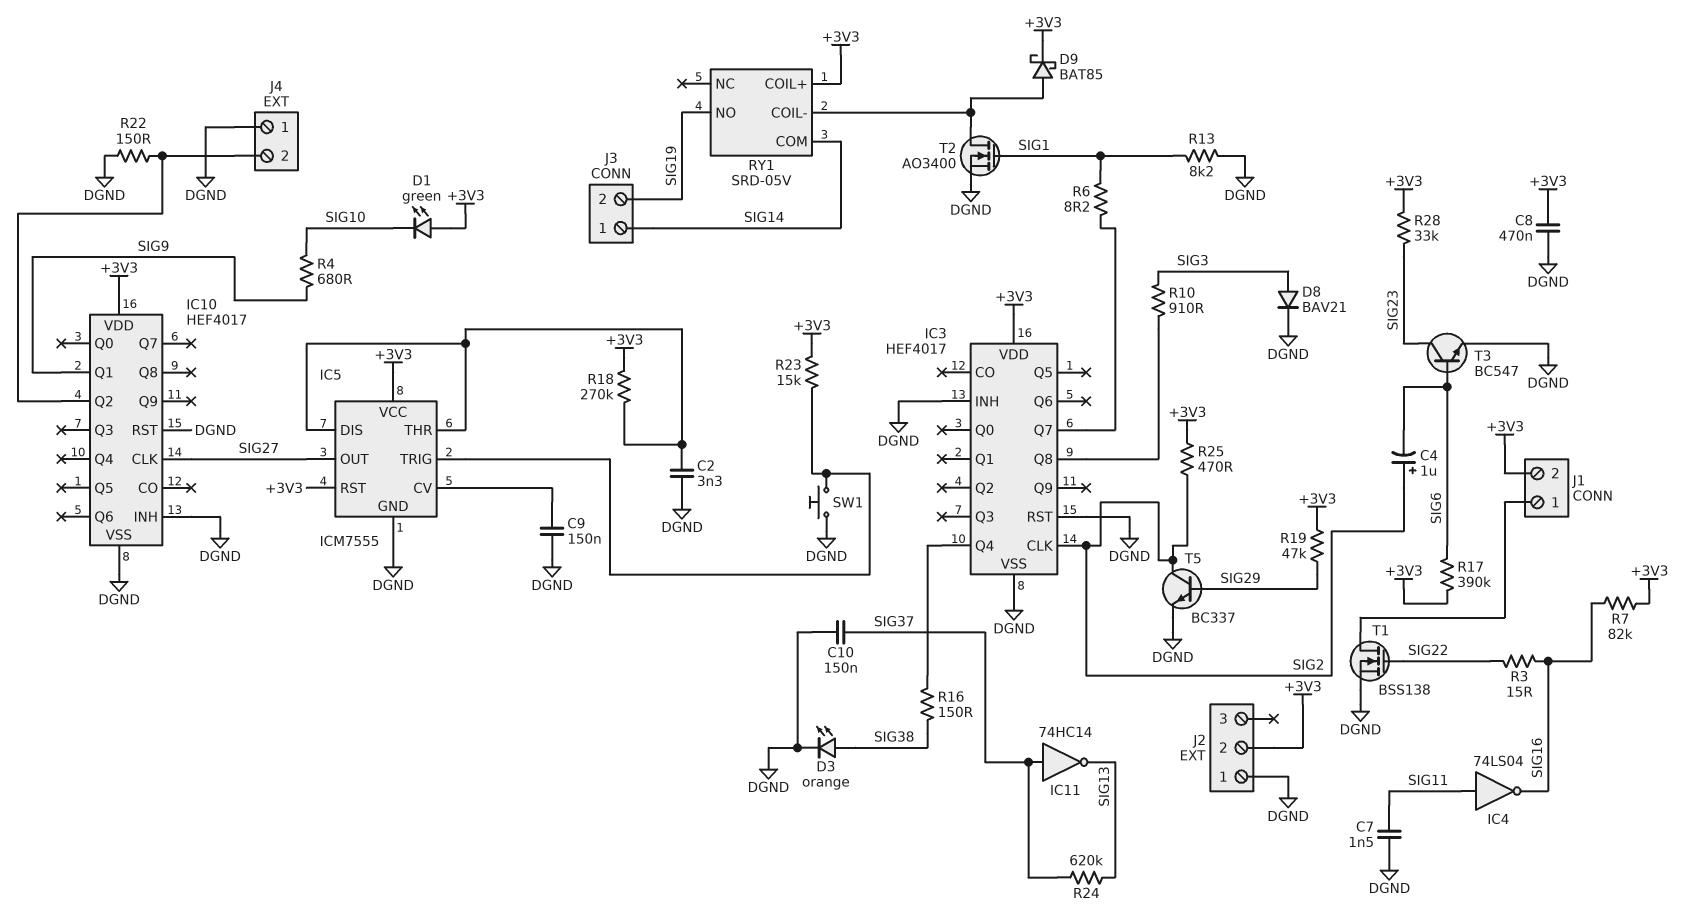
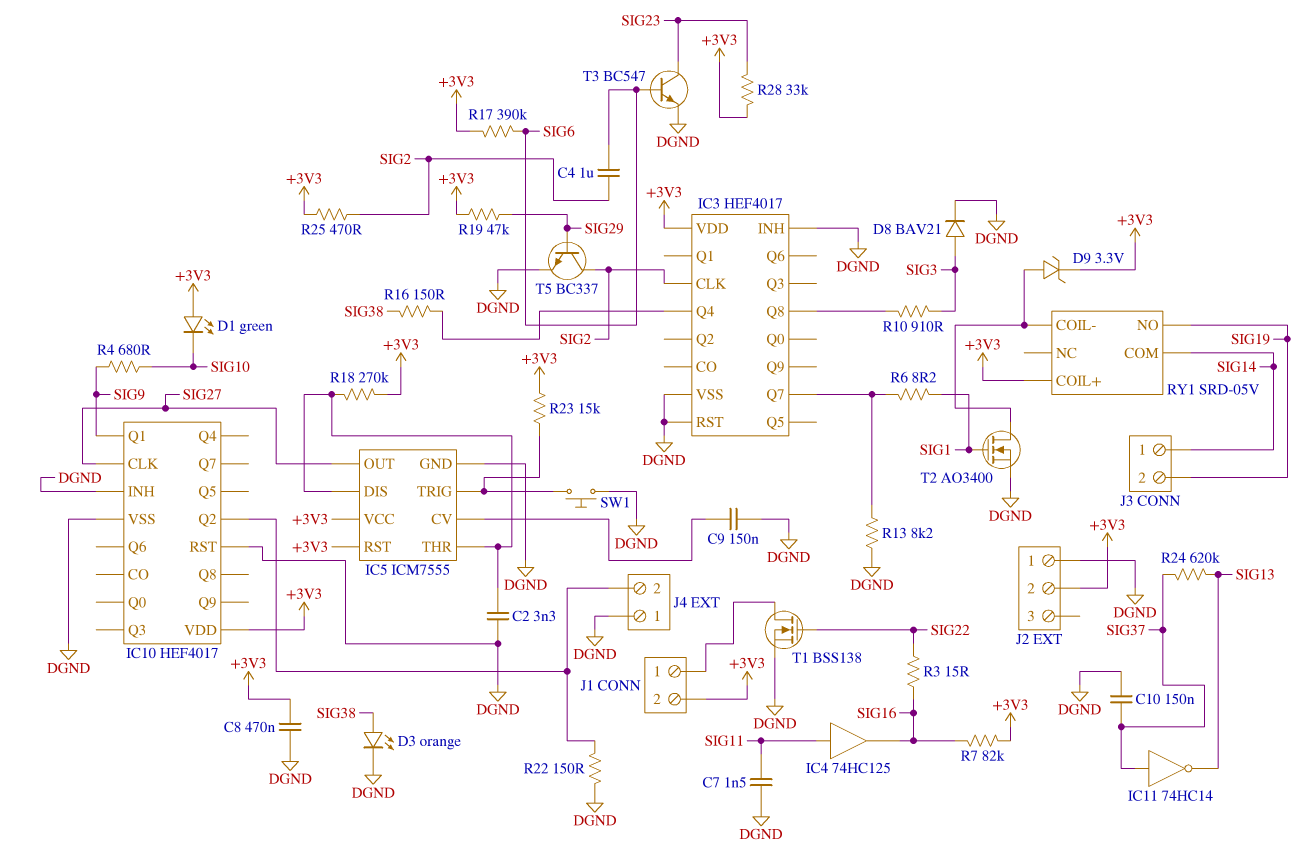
C4: 1uF (plus SIG2, minus SIG6) -> 1uF (SIG2, SIG6)
D9: schottky BAT85 (A RY1/COIL-, K +3V3) -> zener 3.3V (A RY1/COIL-, K +3V3)
IC4: NOT 74LS04 (in SIG11, out SIG16) -> buffer 74HC125 (in SIG11, out SIG16)
R13: 8.2k (DGND, SIG1) -> 8.2k (DGND, IC3/Q7)

